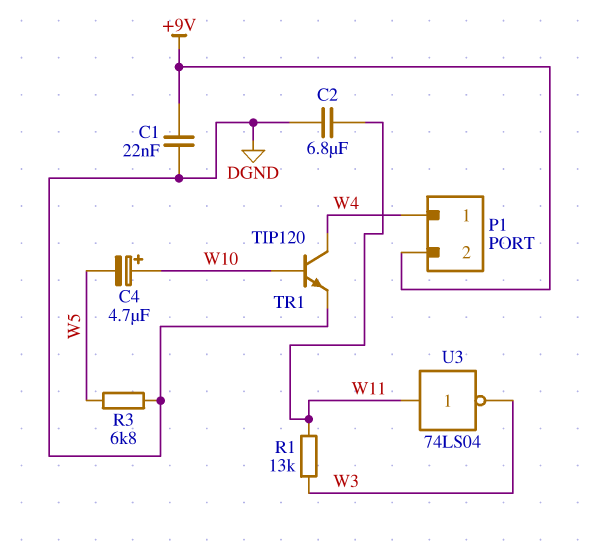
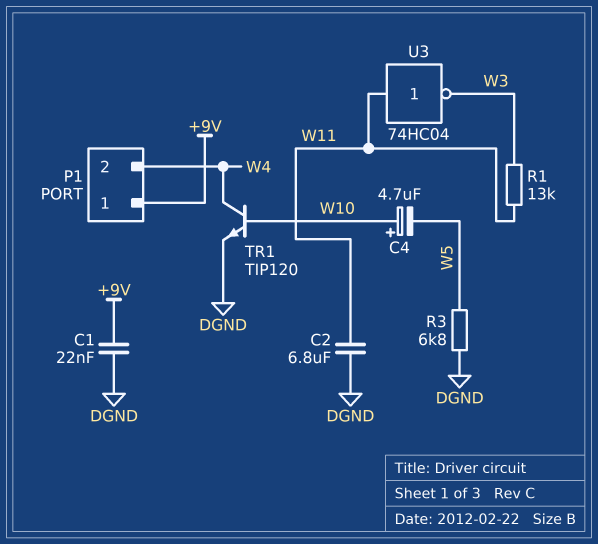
P1 pin 1: W4 -> +9V
P1 pin 2: +9V -> W4
U3: NOT 74LS04 (in W11, out W3) -> NOT 74HC04 (in W11, out W3)

